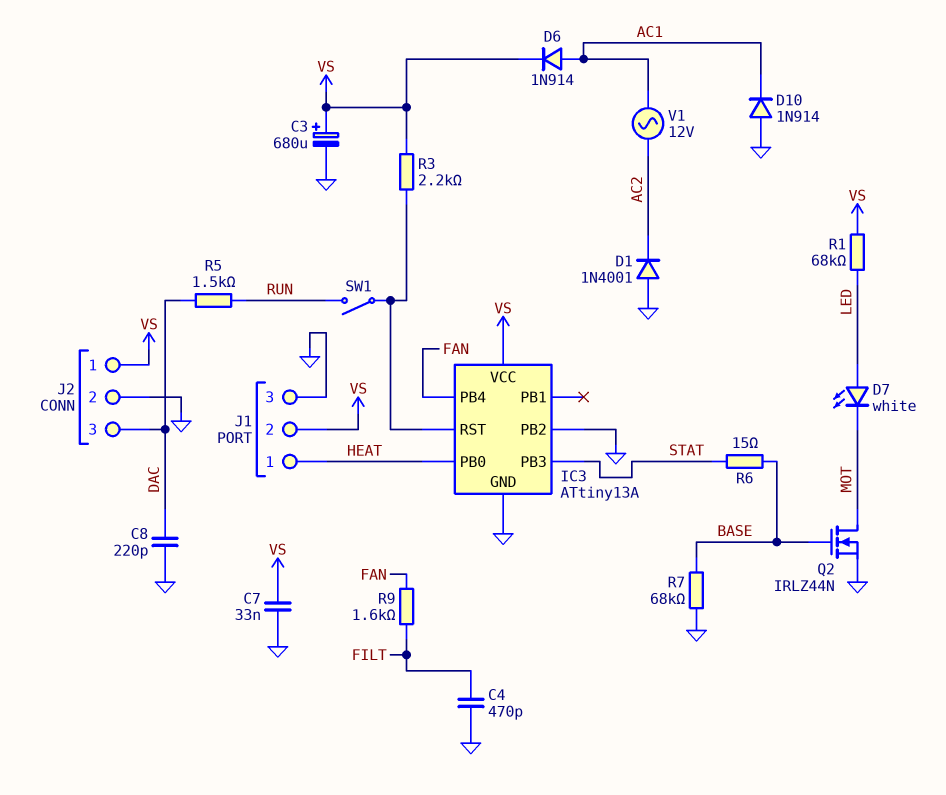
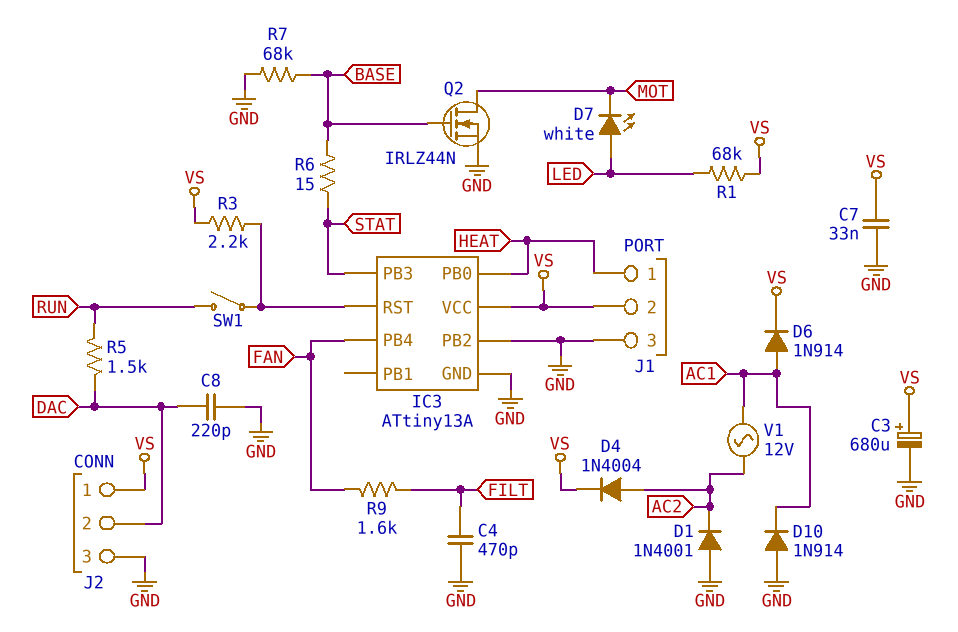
D4: none -> diode 1N4004 (A AC2, K VS)
J2 pin 2: GND -> DAC
J2 pin 3: DAC -> GND

